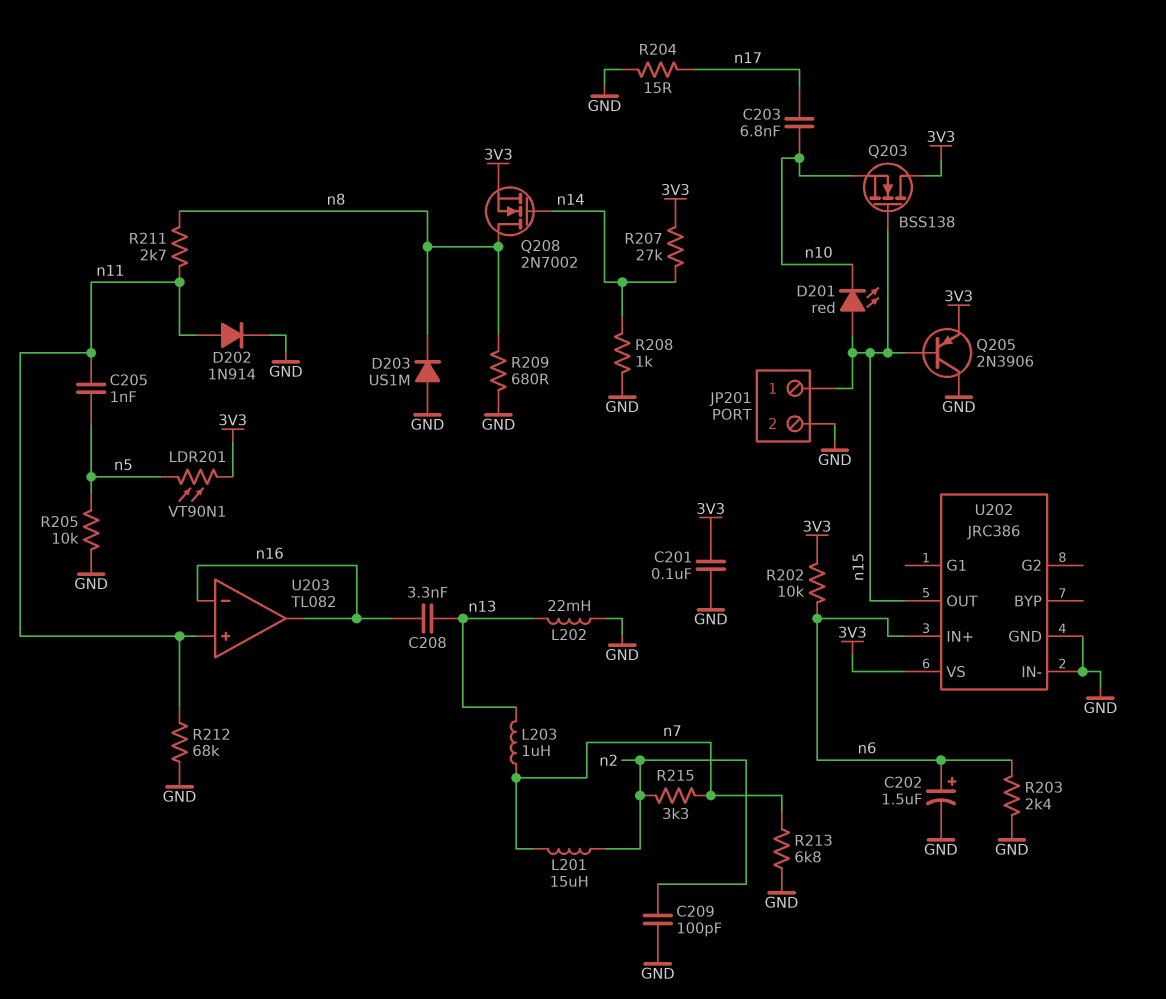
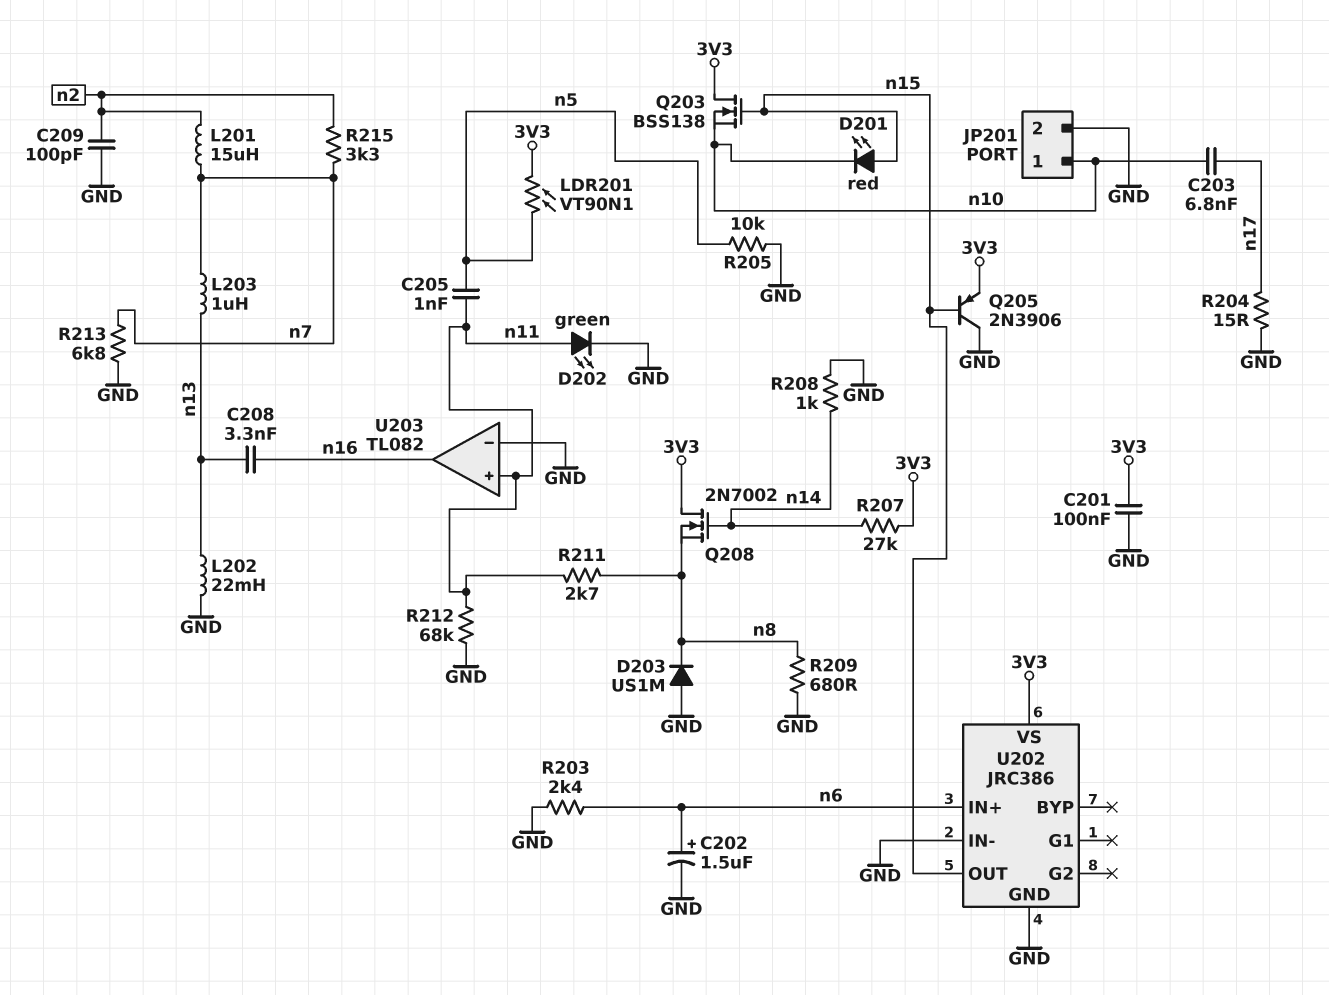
D202: diode 1N914 (A n11, K GND) -> LED green (A n11, K GND)
JP201 pin 1: n15 -> n10
Q208: NMOS 2N7002 (G n14, D n8, S 3V3) -> NMOS 2N7002 (G n14, D 3V3, S n8)
R202: 10k (3V3, n6) -> none
U203 pin in-: n16 -> GND

